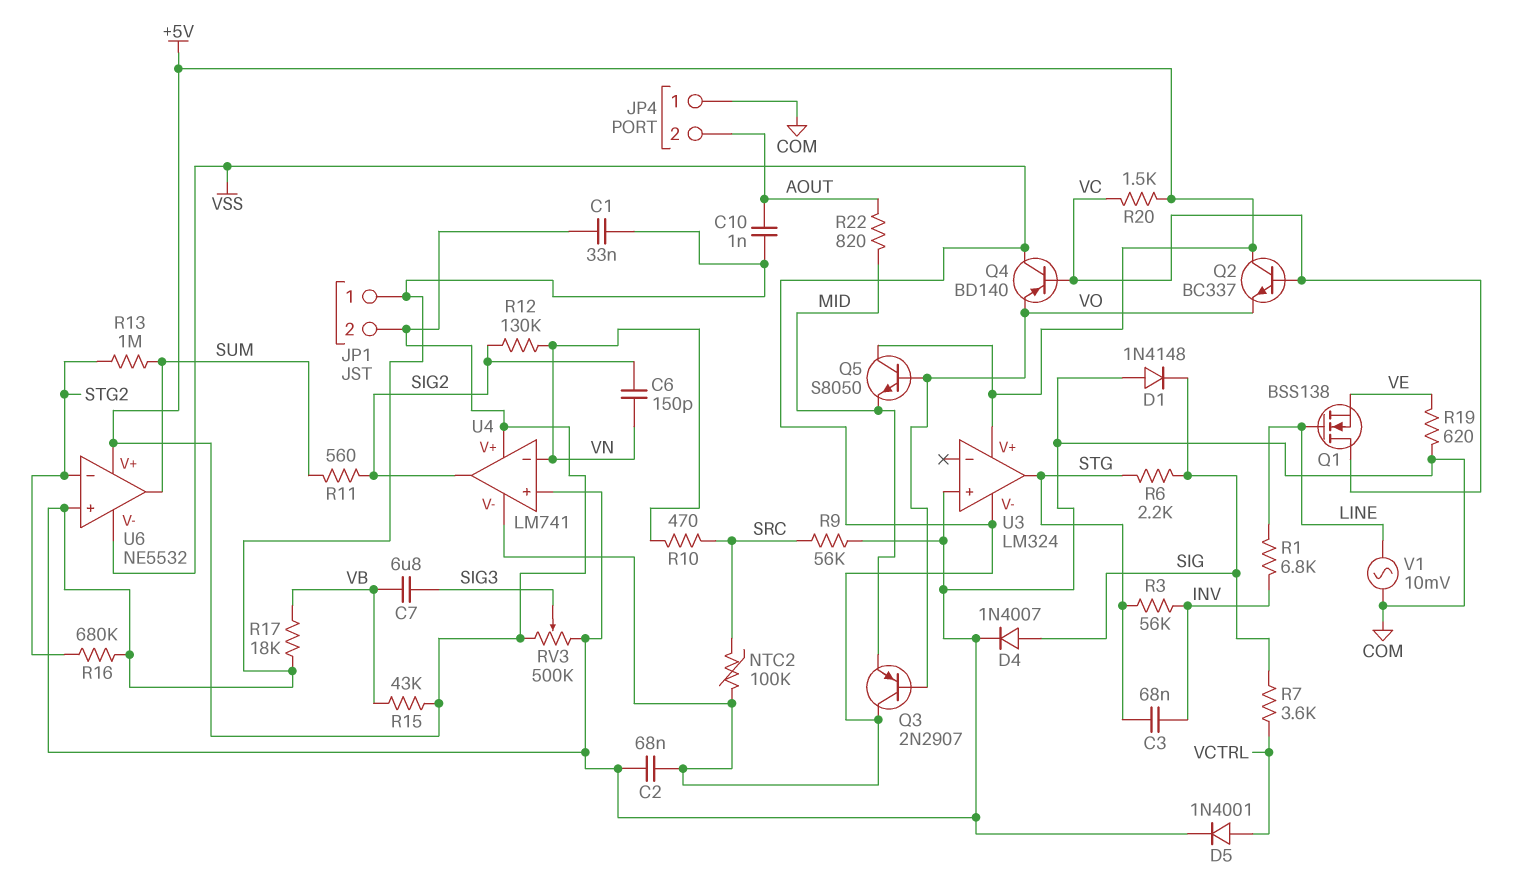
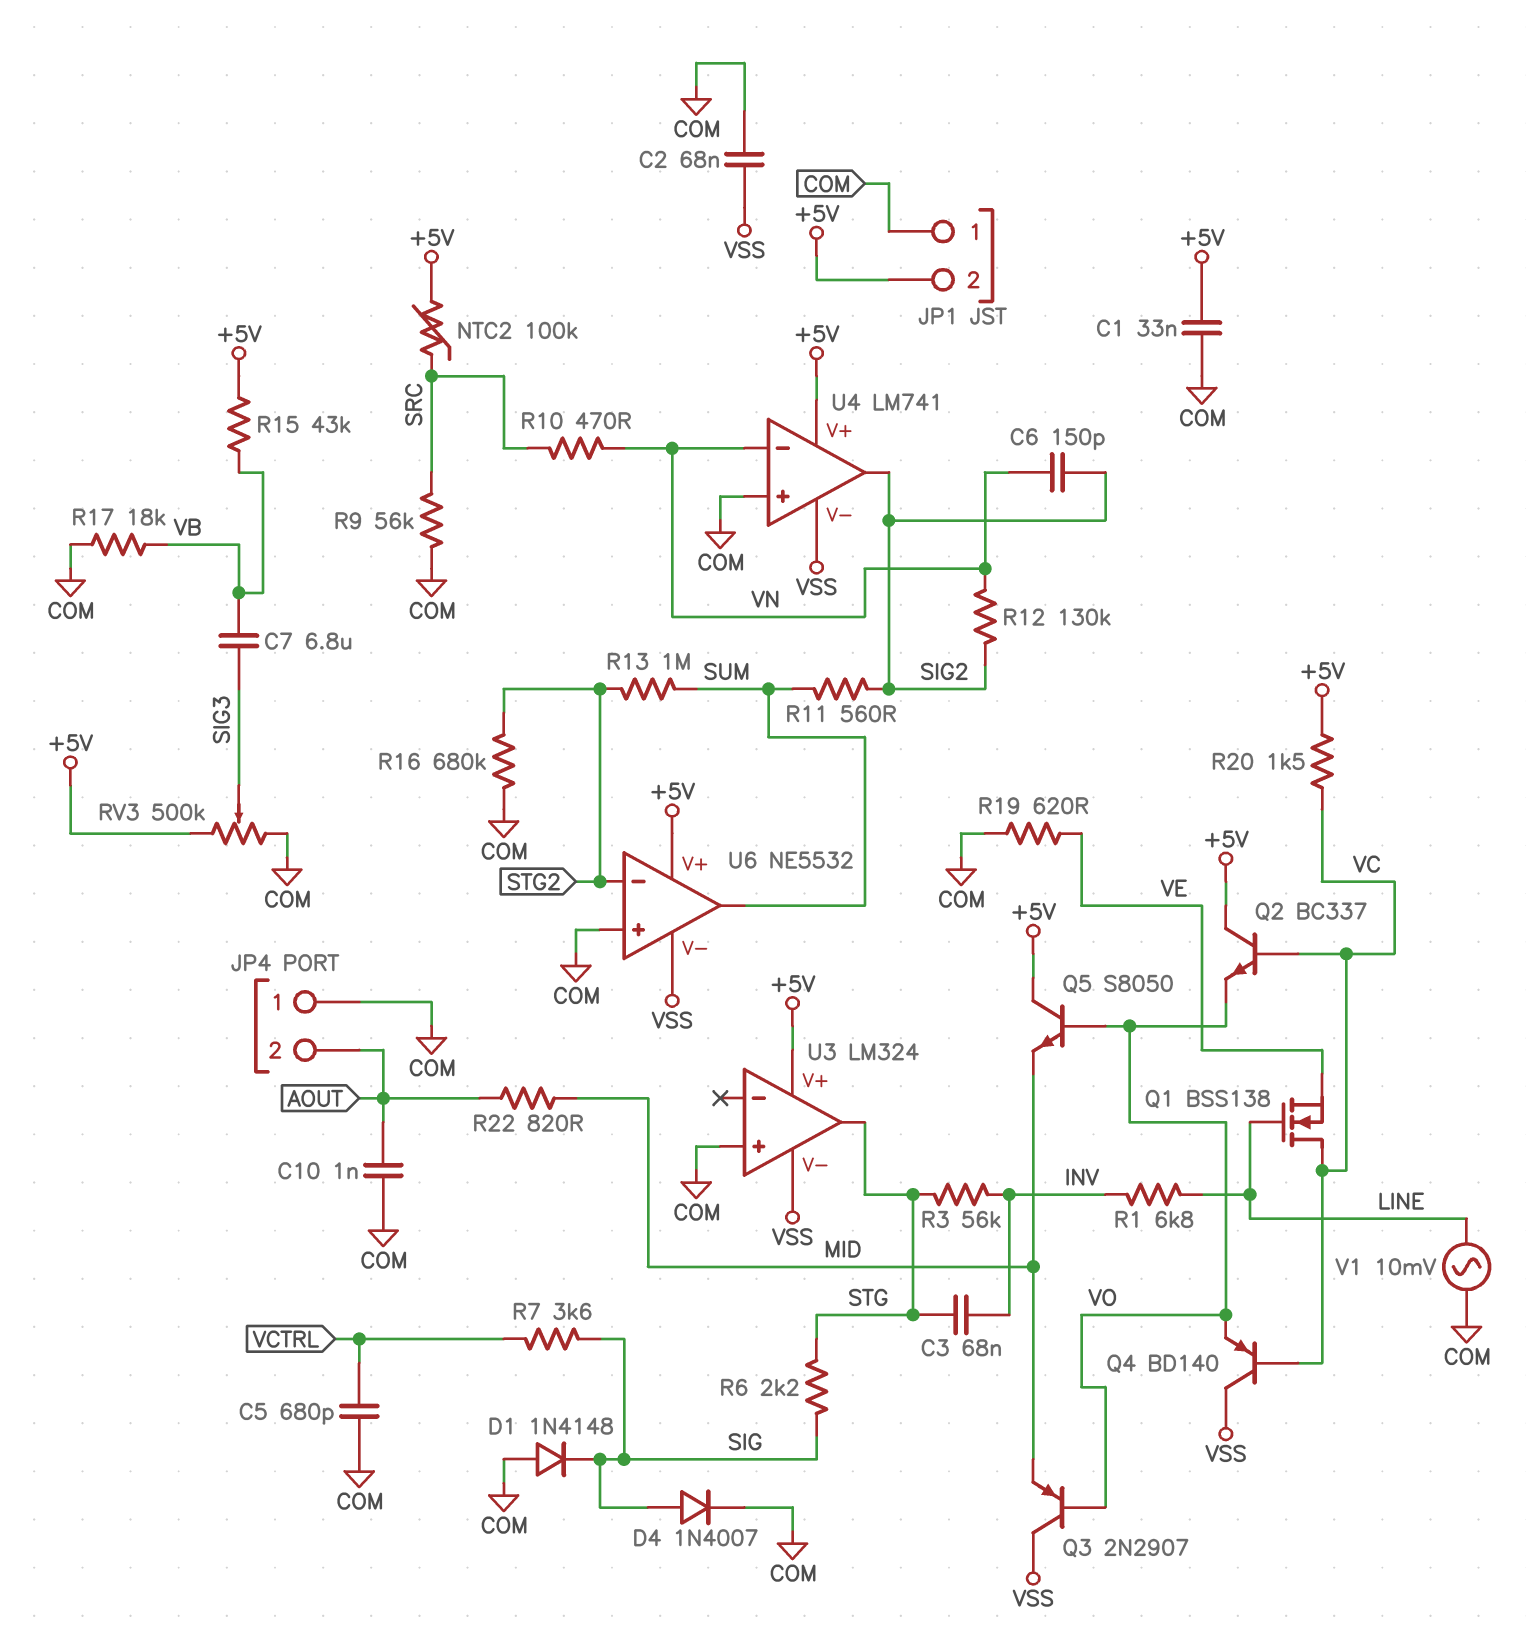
C5: none -> 680pF (COM, VCTRL)
D5: diode 1N4001 (A VCTRL, K COM) -> none
NTC2: 100k (SRC, VSS) -> 100k (+5V, SRC)

